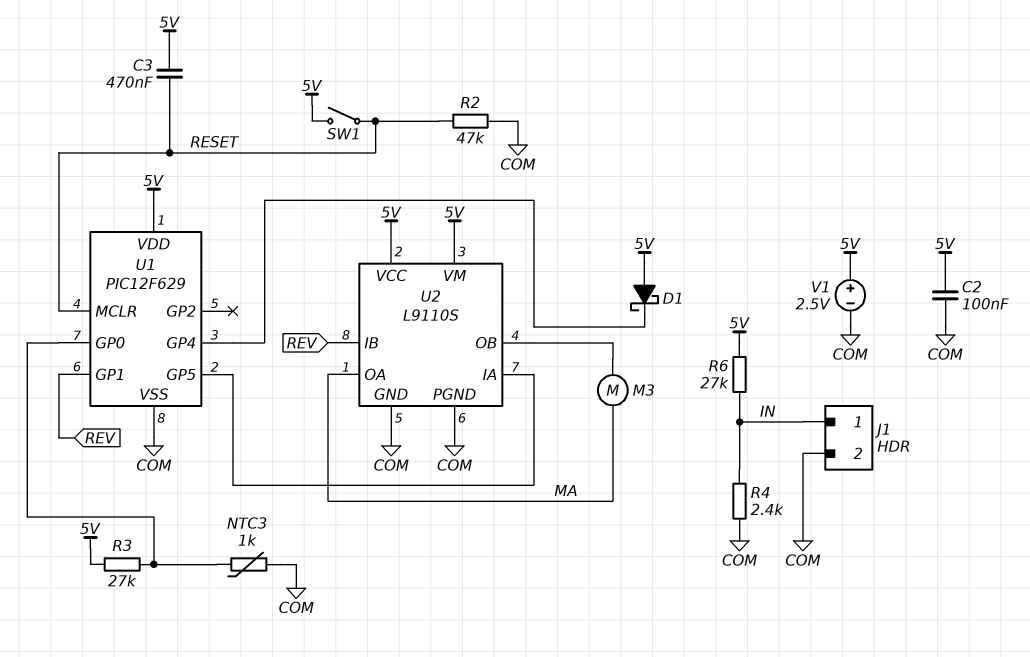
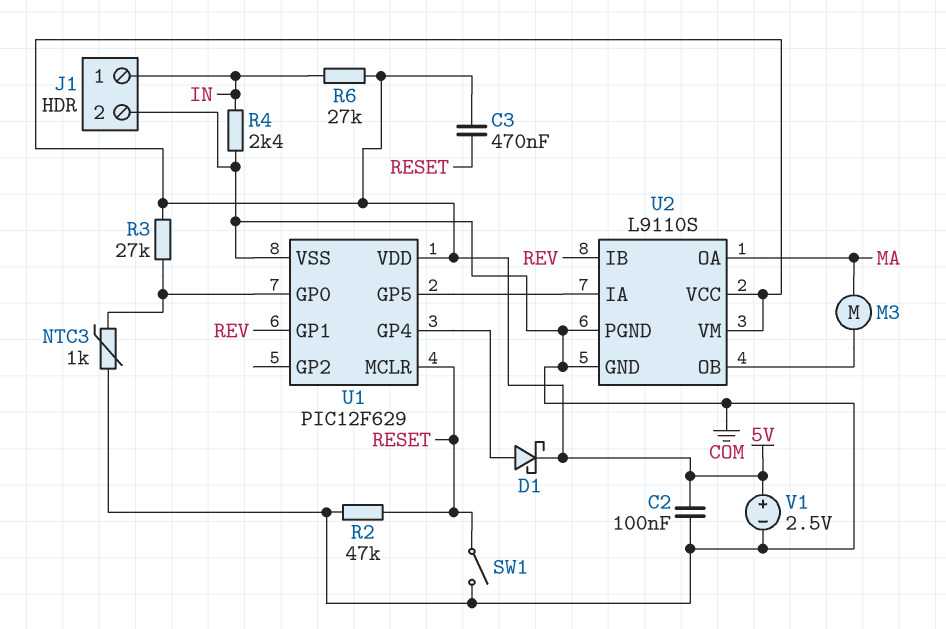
D1: schottky (A 5V, K U1/GP4) -> schottky (A U1/GP4, K 5V)
SW1: switch (5V, RESET) -> switch (COM, RESET)

